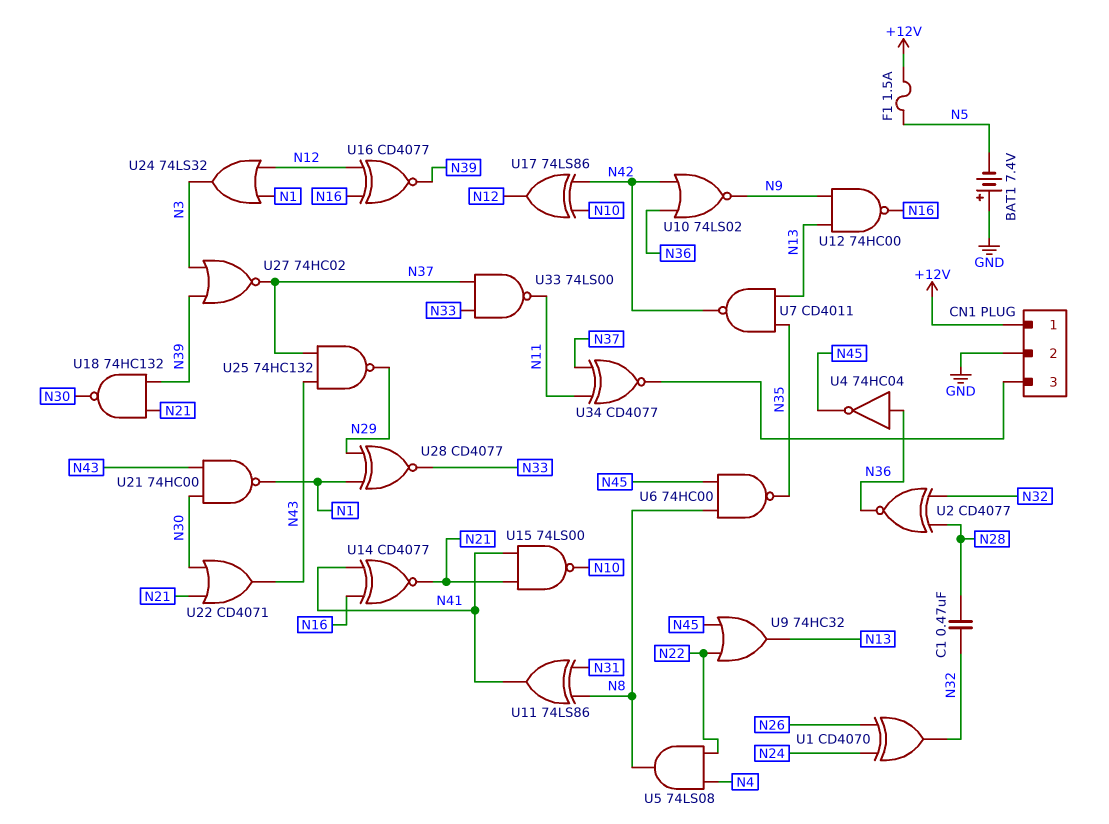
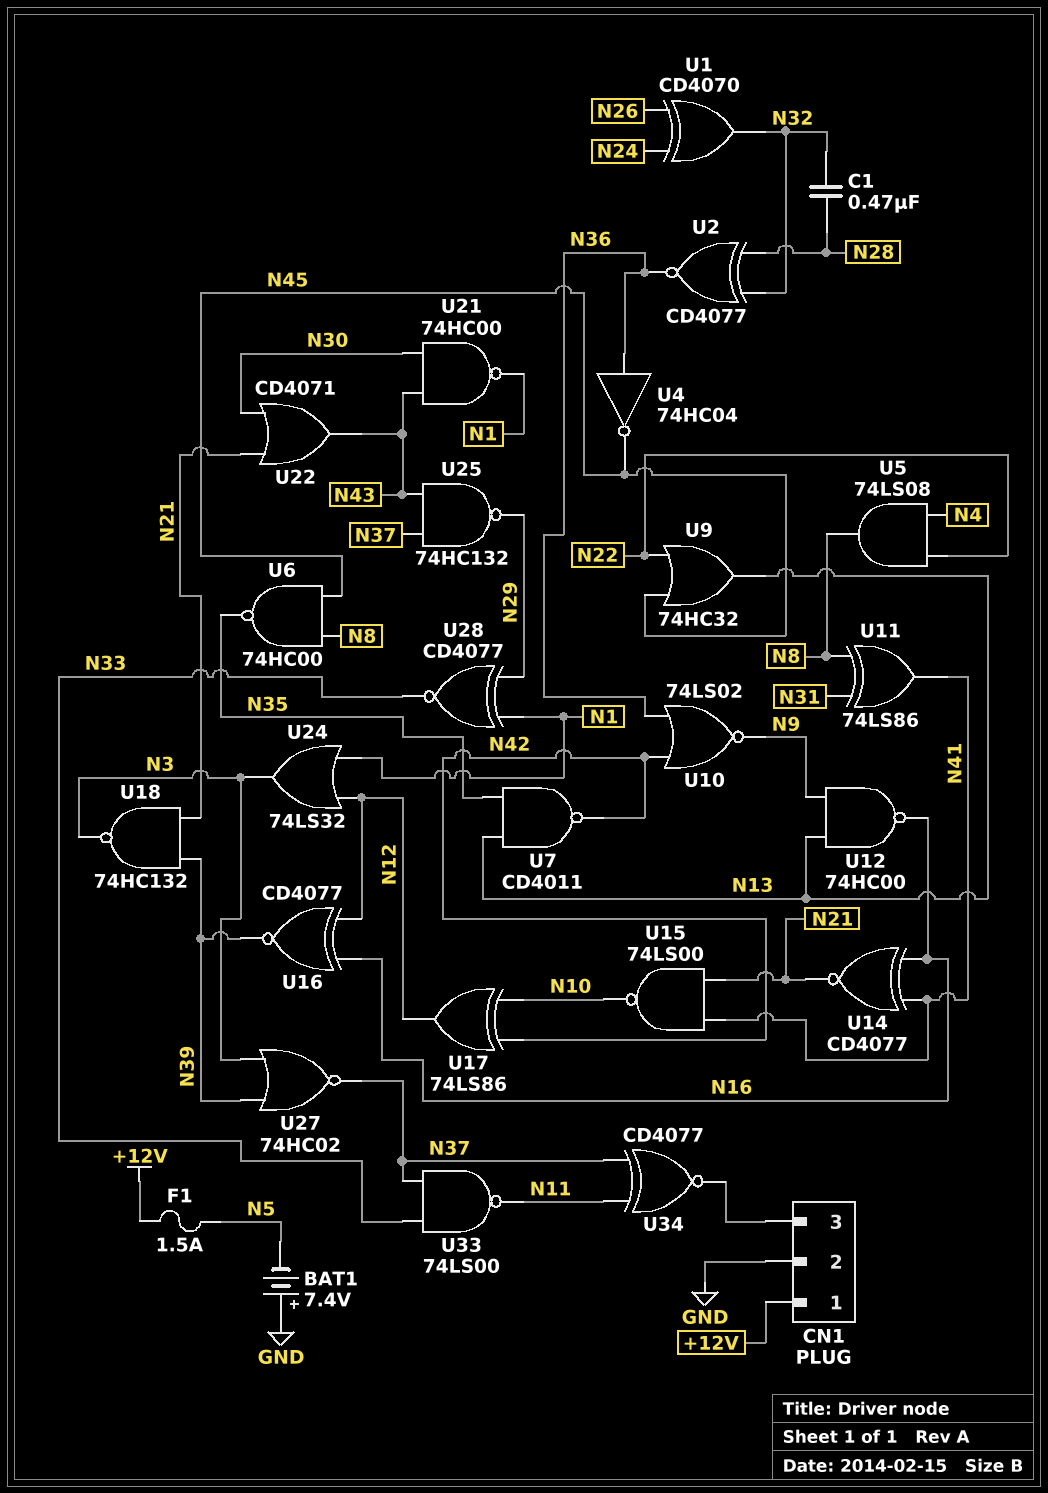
U18: NAND 74HC132 (in N21, in N39, out N30) -> NAND 74HC132 (in N21, in N39, out N3)

